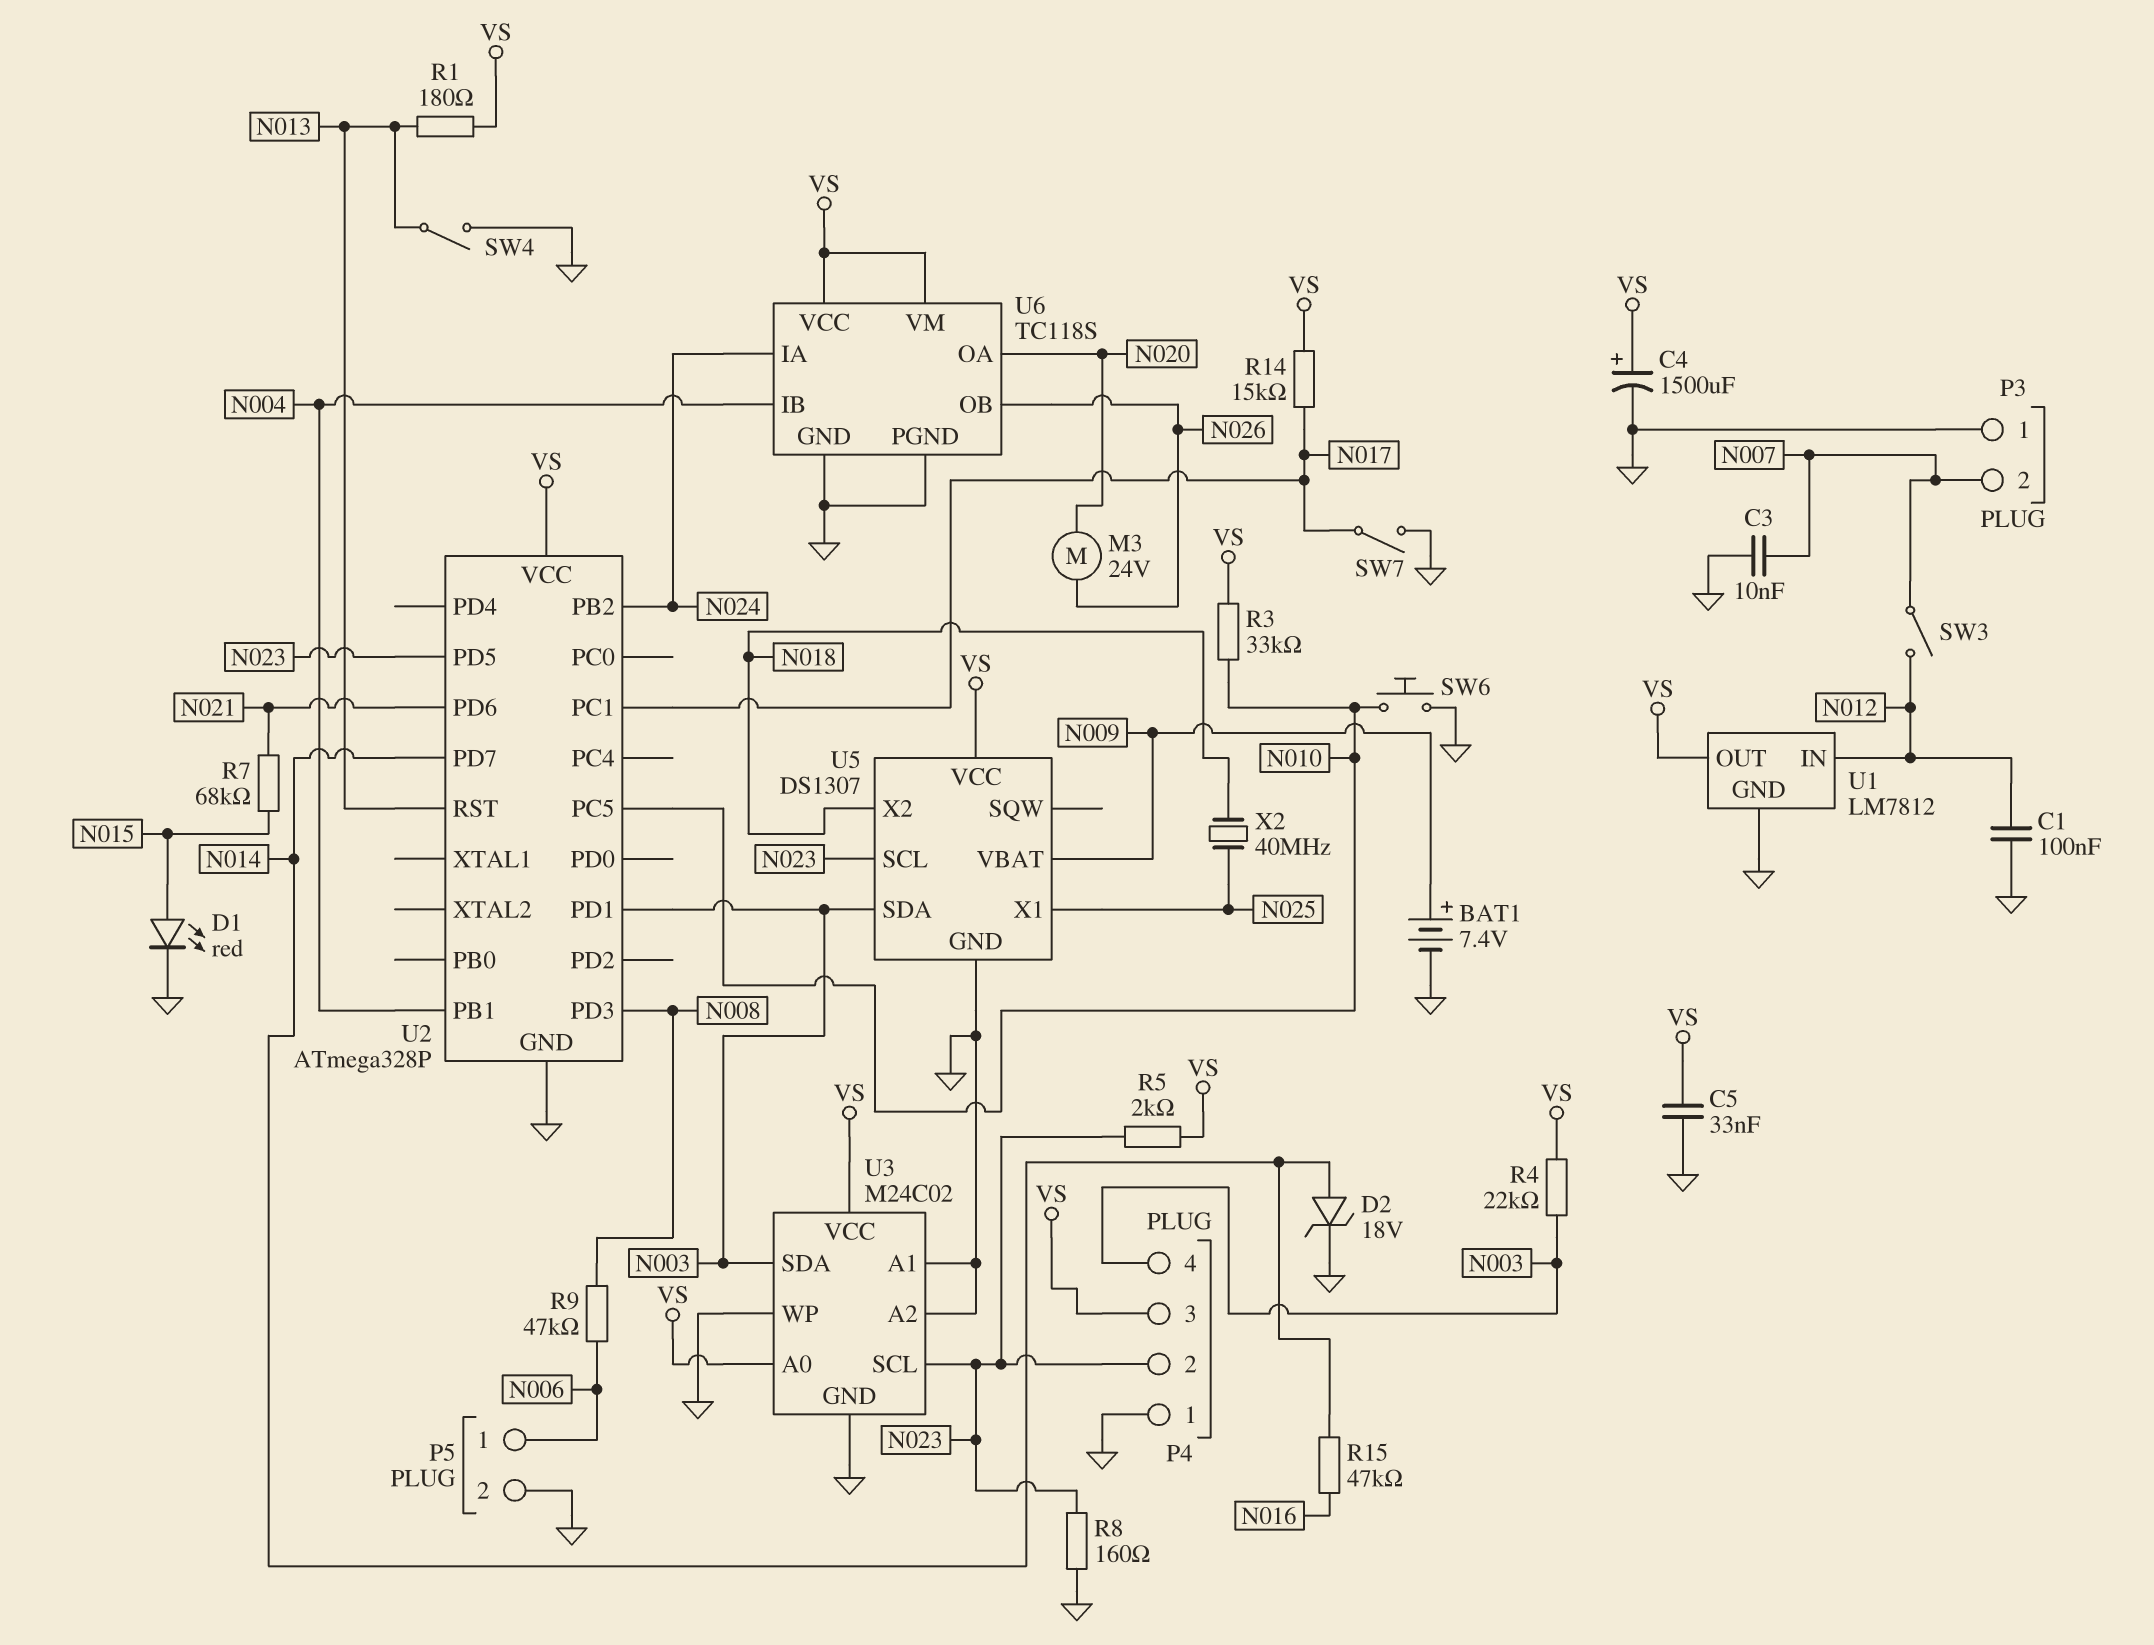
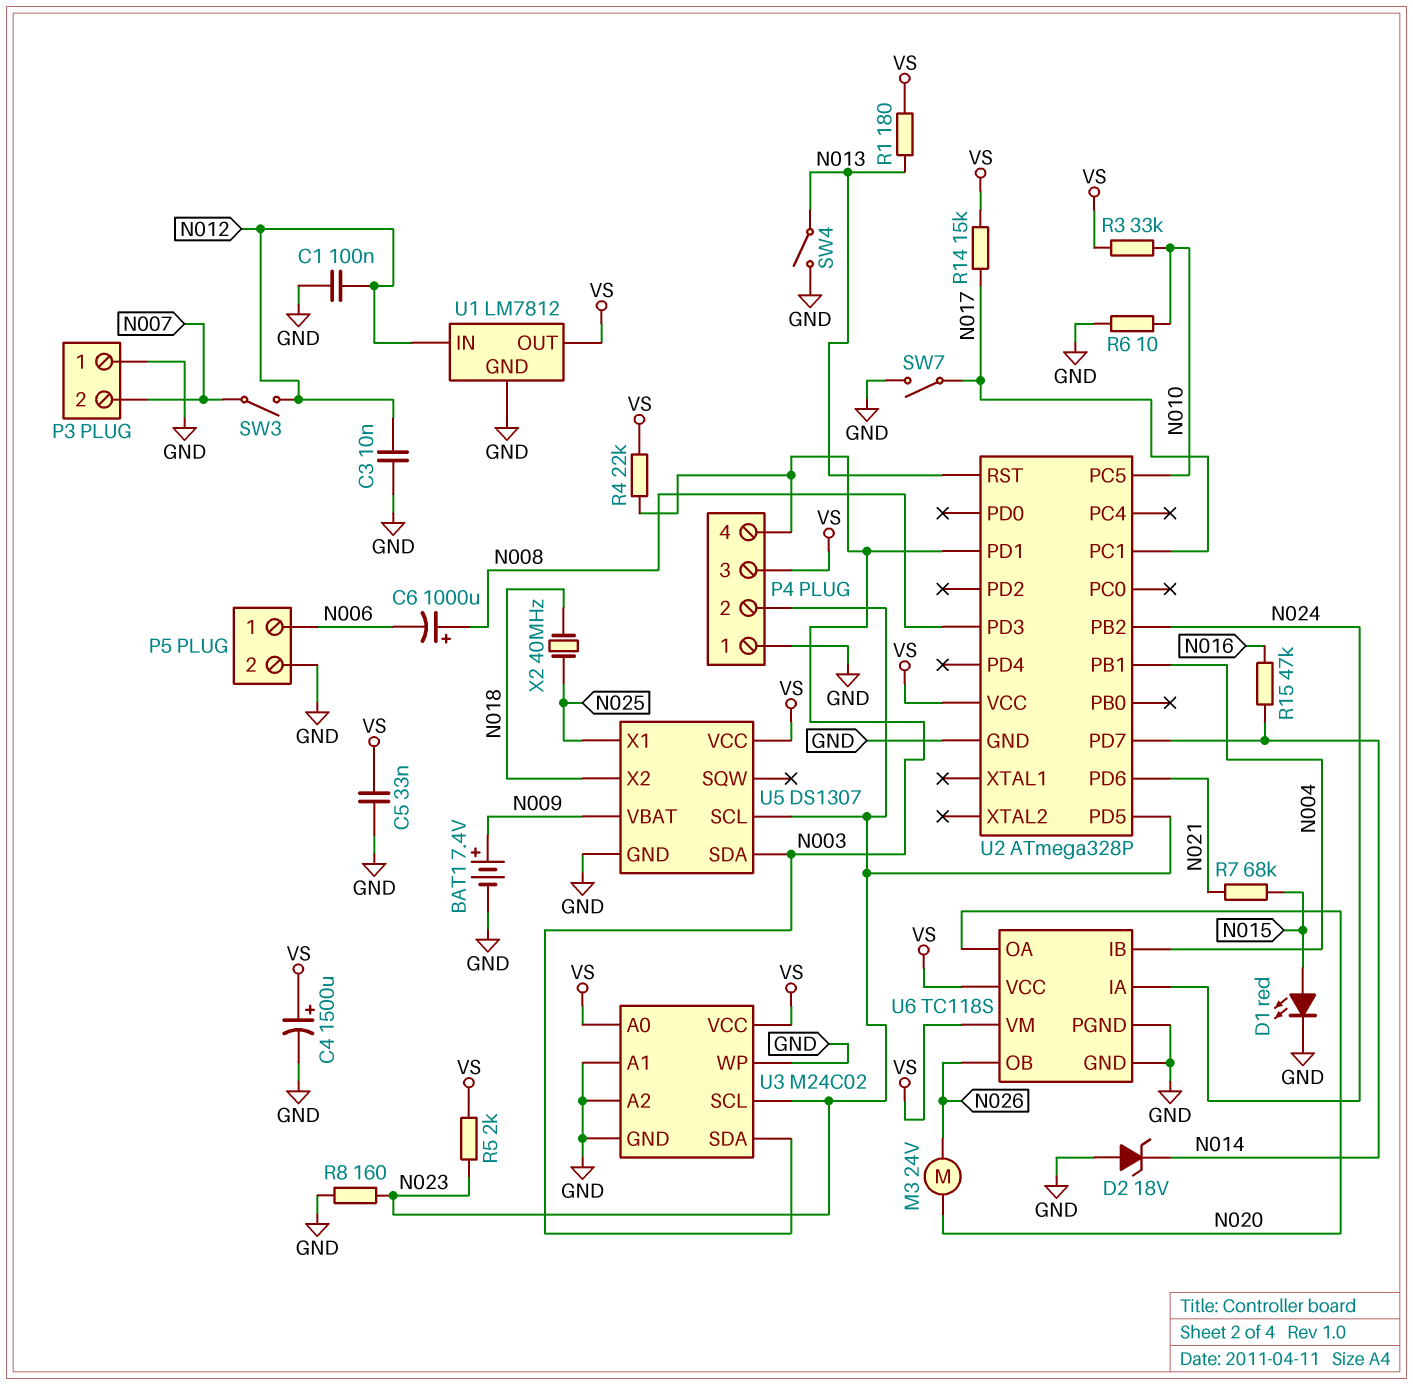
C3: 10nF (GND, N007) -> 10nF (GND, N012)
C6: none -> 1000uF (plus N008, minus N006)
D2: zener 18V (A N014, K GND) -> zener 18V (A GND, K N014)
R6: none -> 10 (GND, N010)
R9: 47k (N006, N008) -> none
SW6: button (GND, N010) -> none

